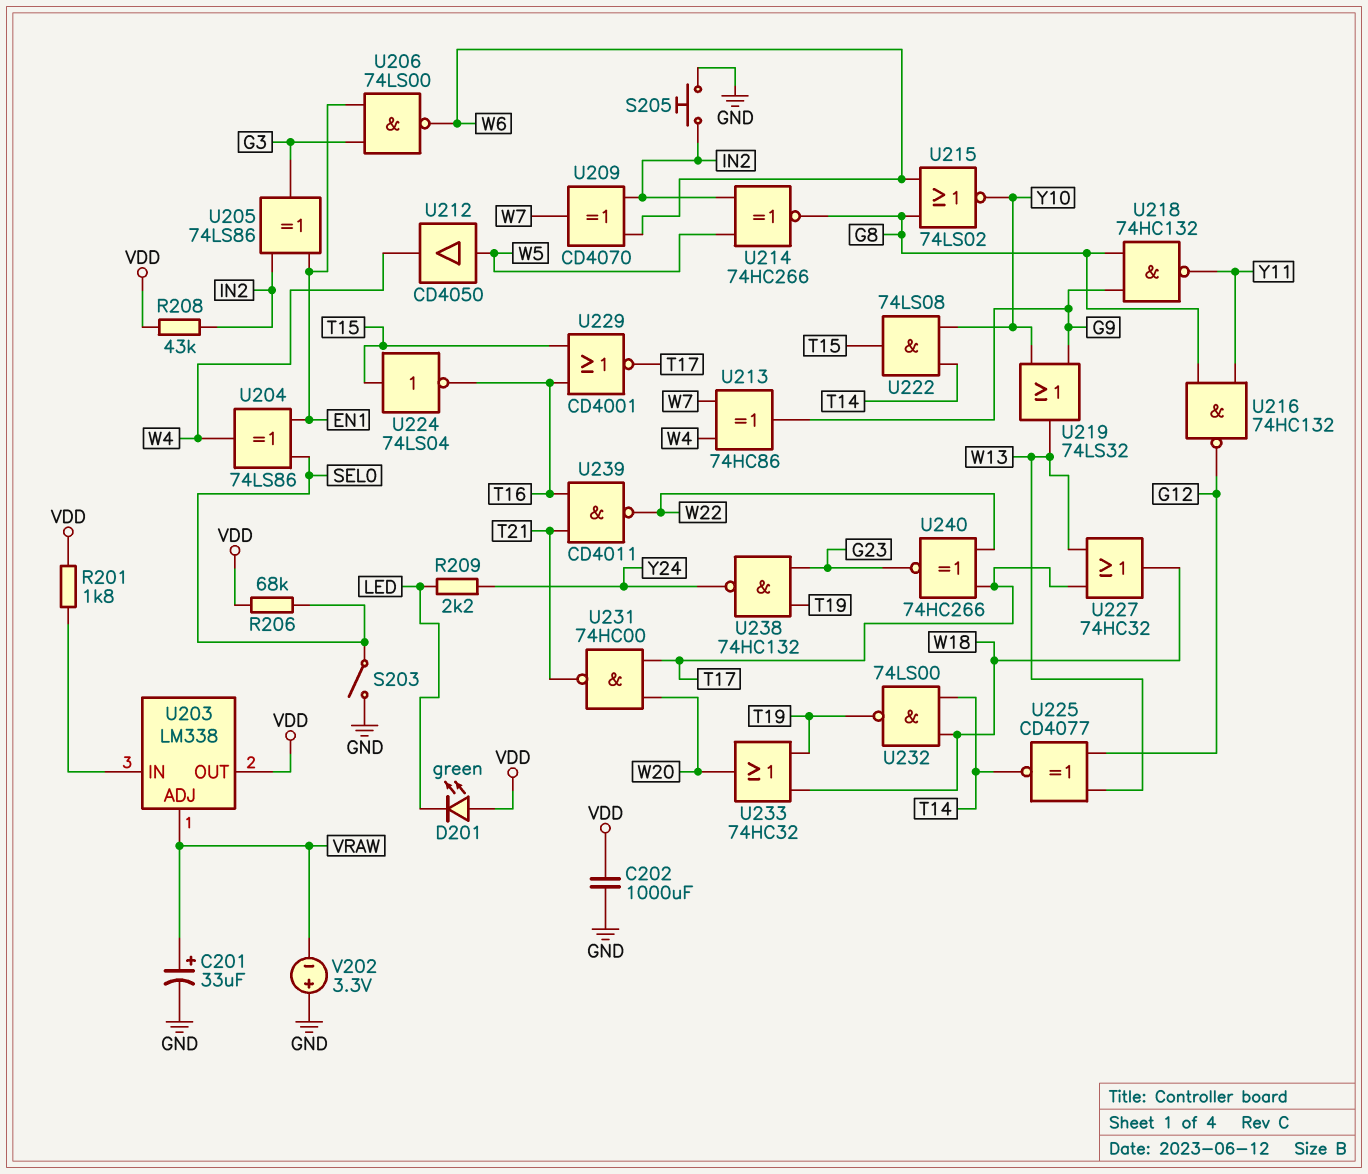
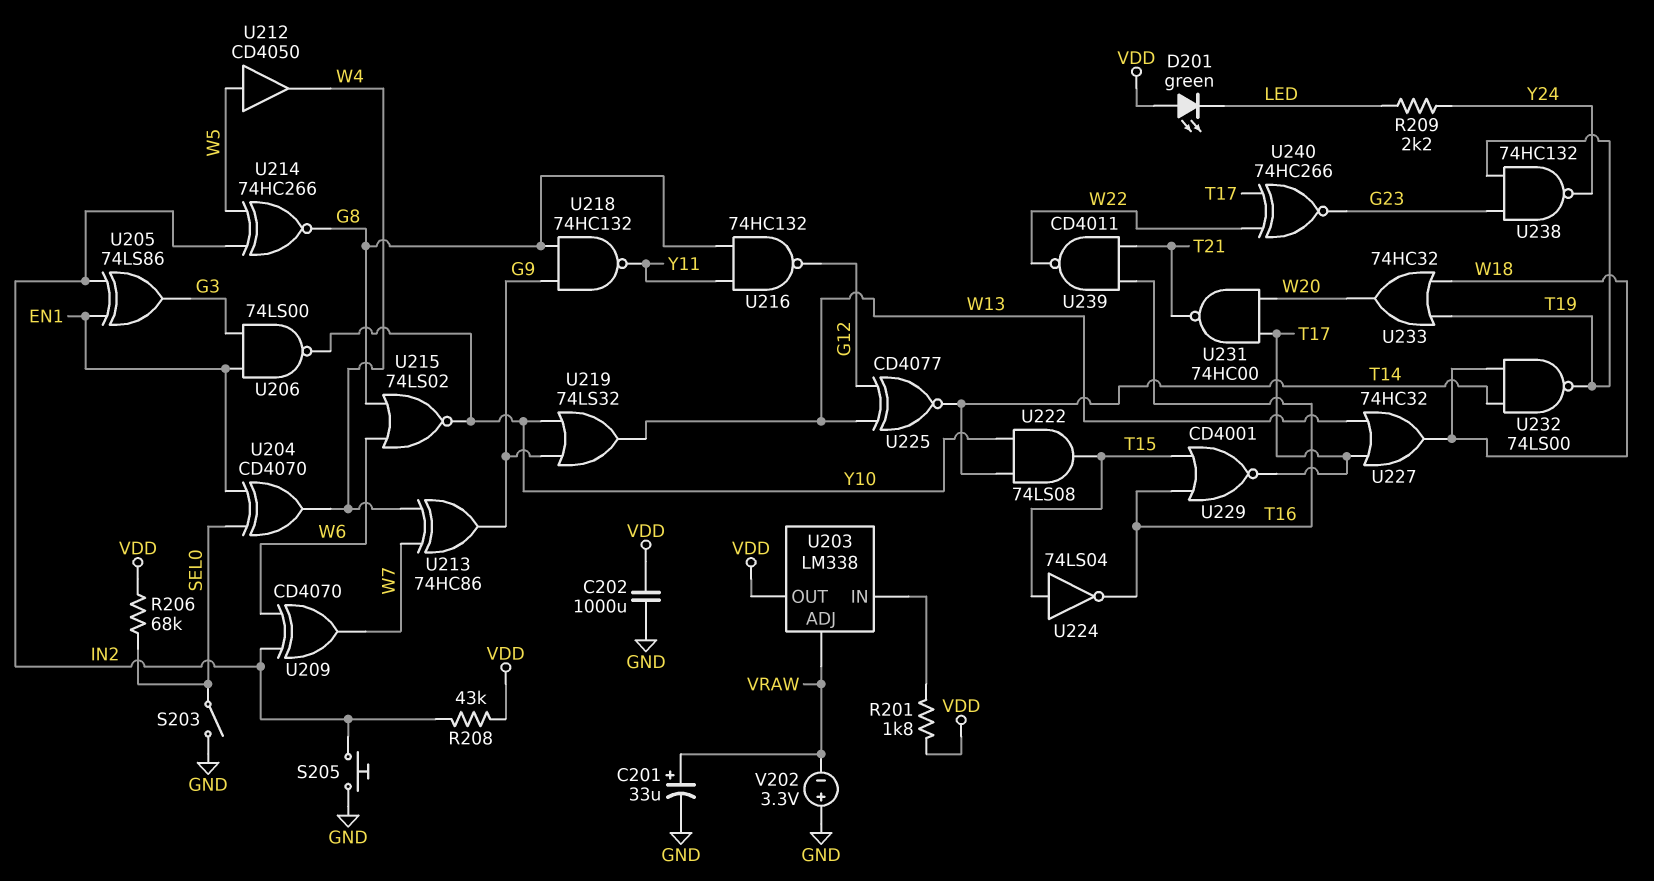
U204: XOR 74LS86 (in EN1, in SEL0, out W4) -> XOR CD4070 (in EN1, in SEL0, out W4)
U206: NAND 74LS00 (in EN1, in G3, out W6) -> NAND 74LS00 (in EN1, in G3, out Y10)

